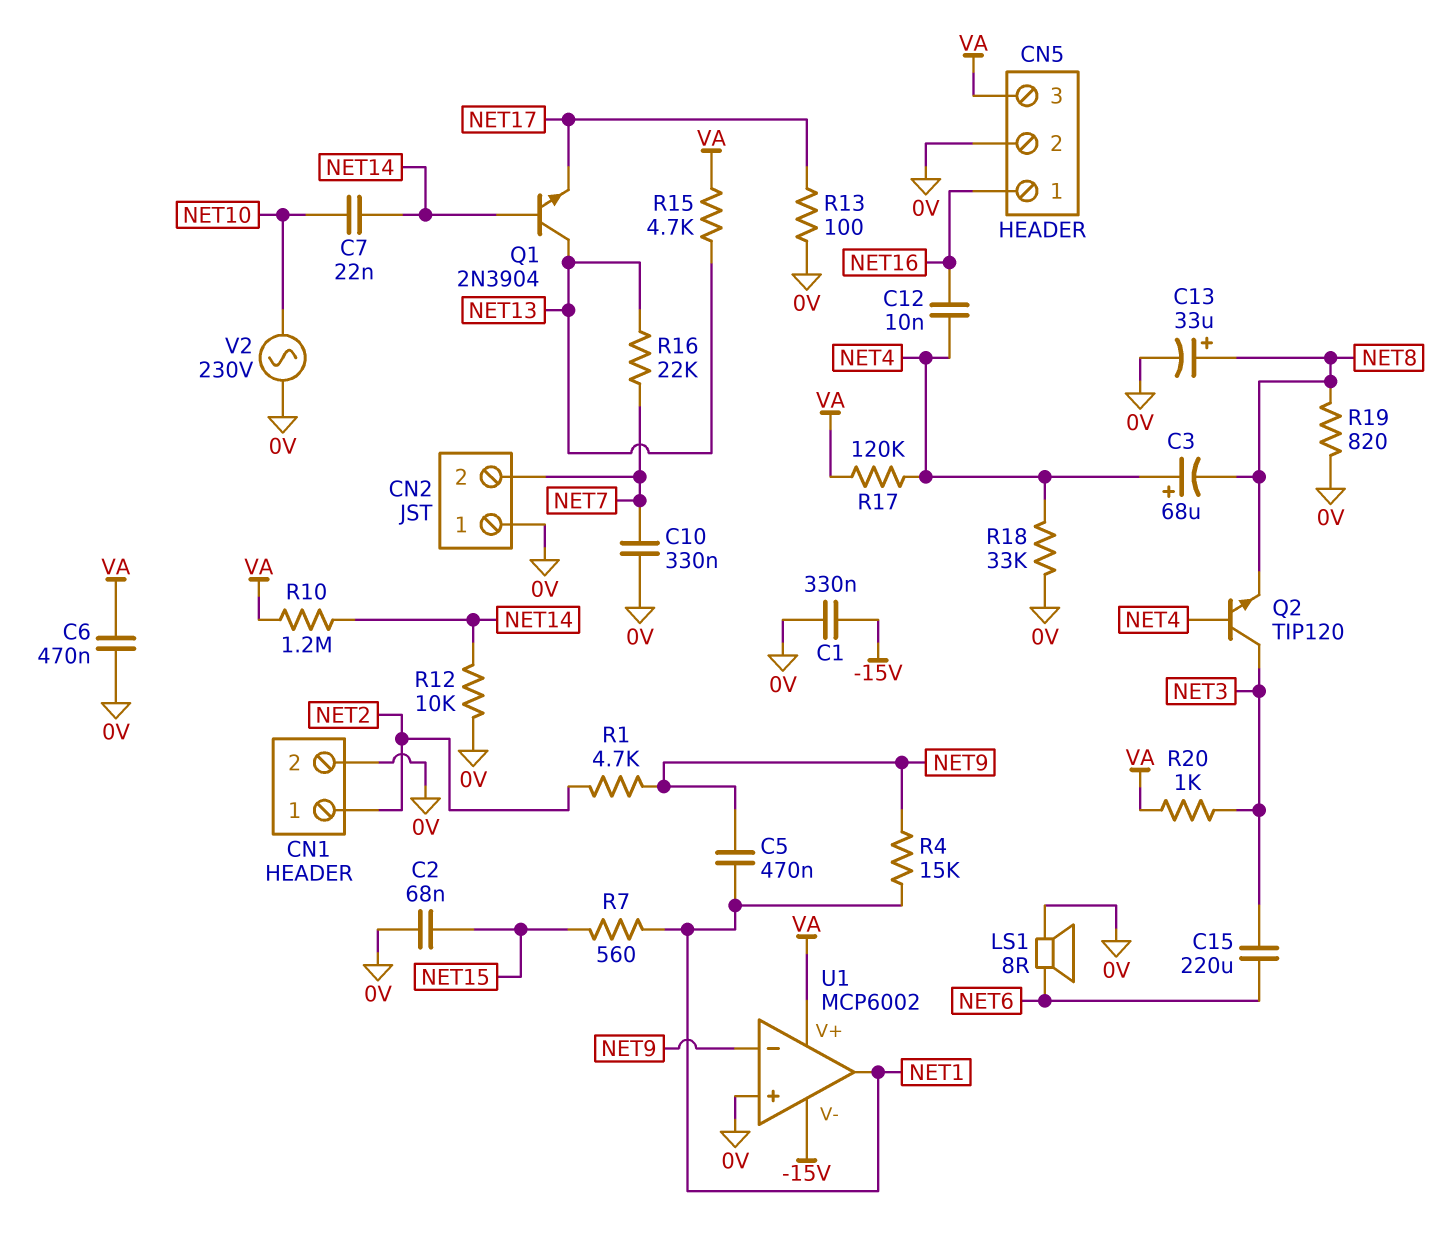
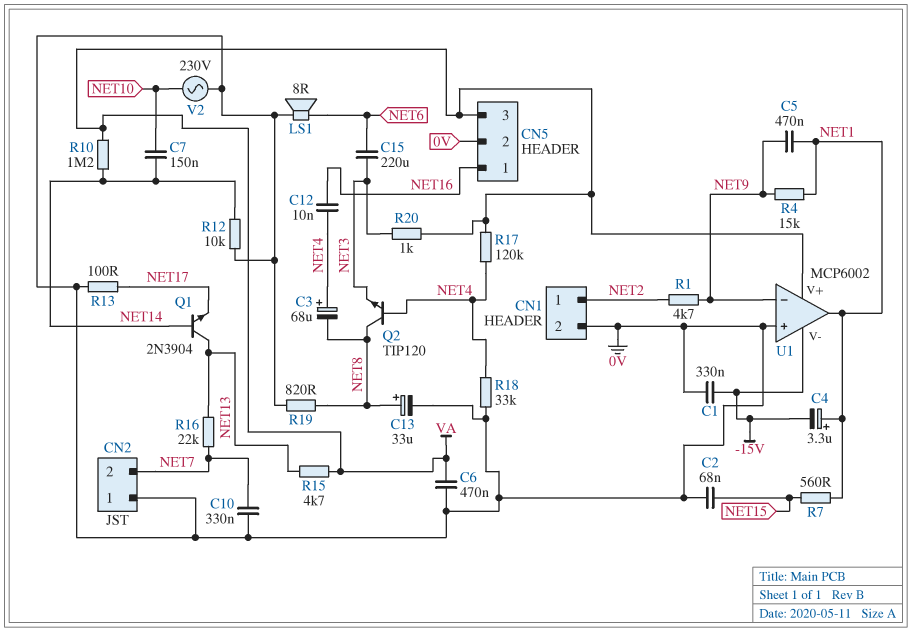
C4: none -> 3.3uF (plus NET1, minus -15V)
C7: 22nF (NET10, NET14) -> 150nF (NET10, NET14)
Q2: NPN TIP120 (B NET4, C NET3, E NET8) -> NPN TIP120 (B NET4, C NET8, E NET3)

